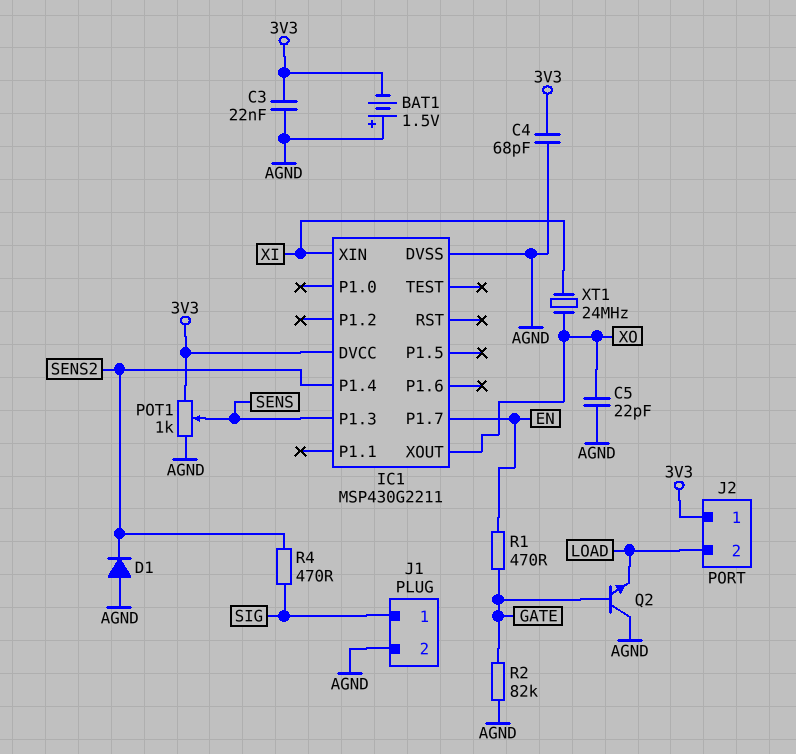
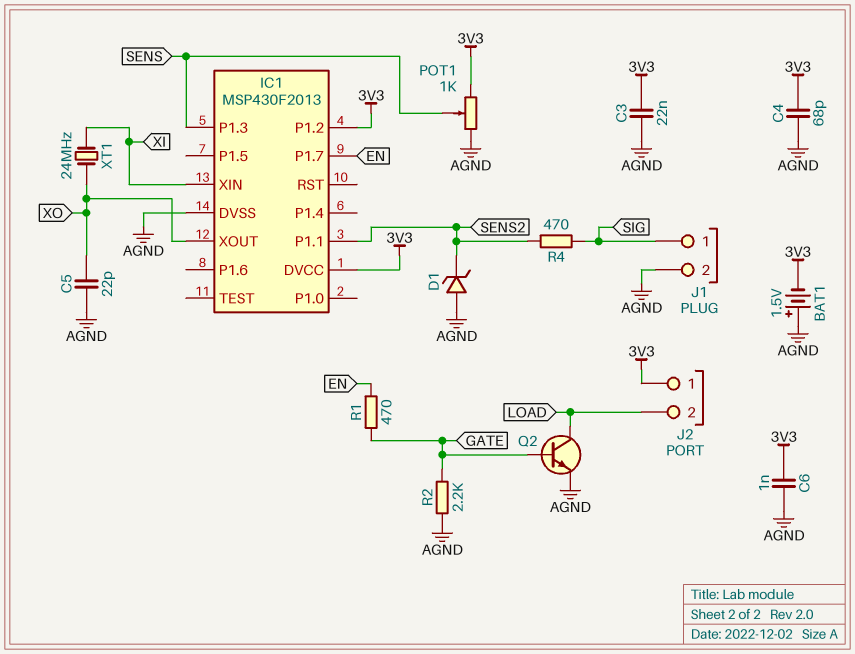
C6: none -> 1nF (3V3, AGND)
D1: diode (A AGND, K SENS2) -> zener (A AGND, K SENS2)
IC1: MSP430G2211 -> MSP430F2013
IC1 pin P1.1: none -> SENS2
IC1 pin P1.2: none -> 3V3
IC1 pin P1.4: SENS2 -> none
Q2: NPN (B GATE, C AGND, E LOAD) -> NPN (B GATE, C LOAD, E AGND)
R2: 82k (AGND, GATE) -> 2.2k (AGND, GATE)

